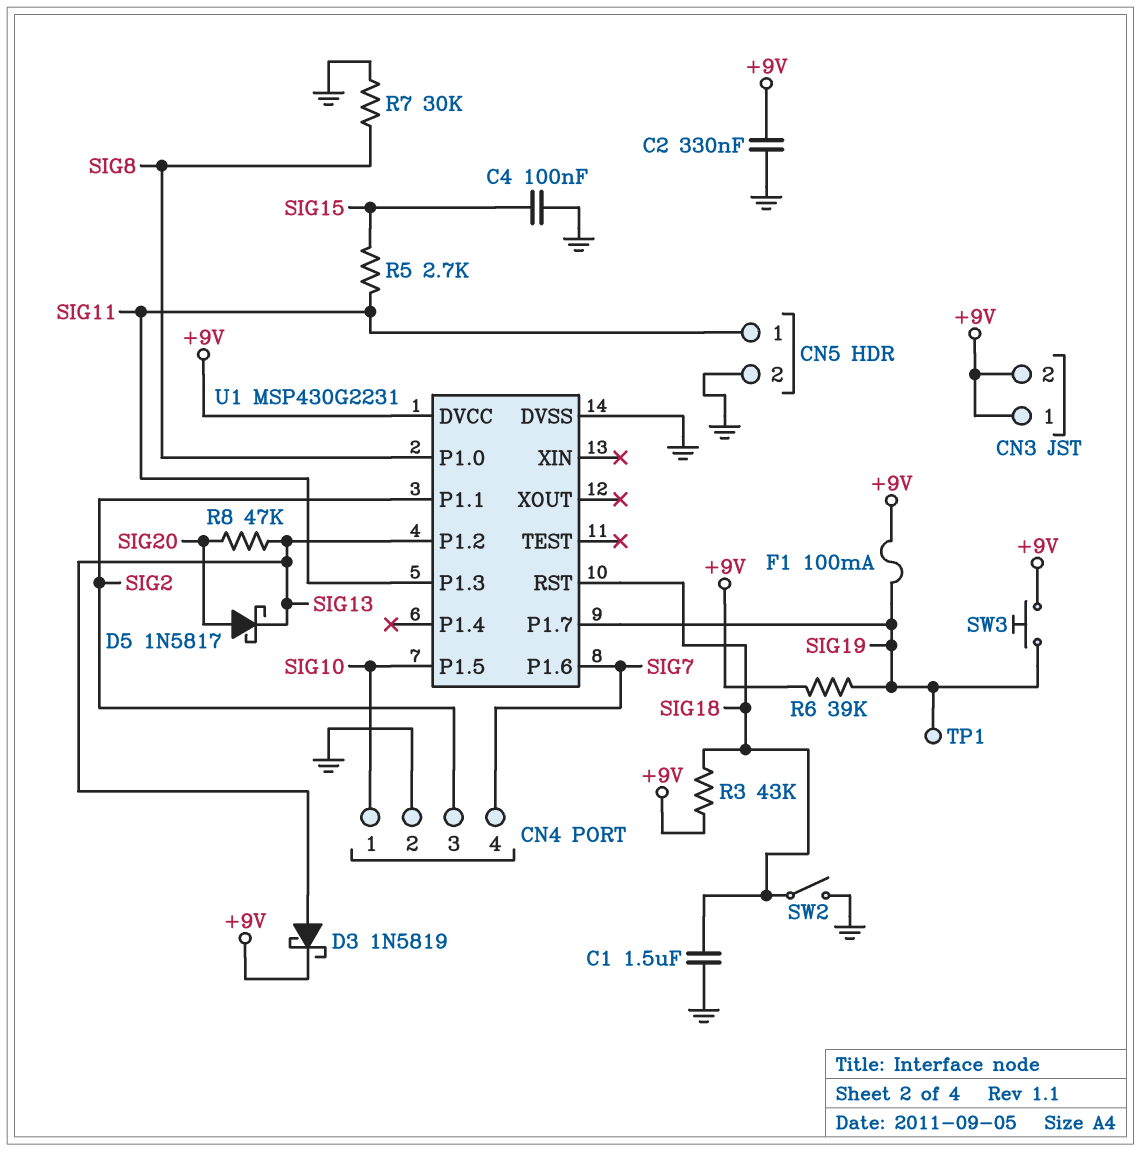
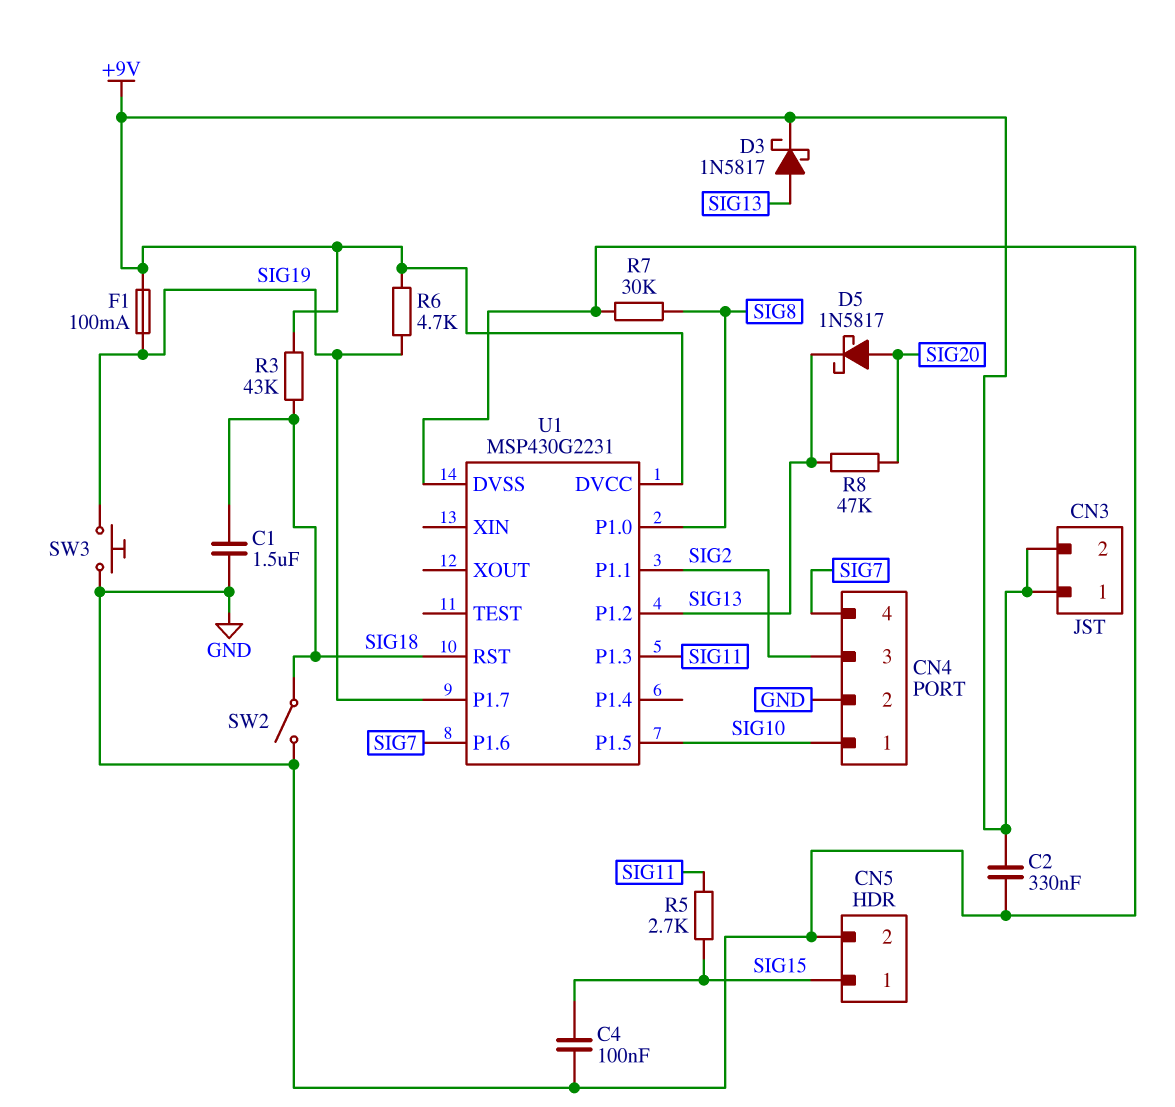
CN5 pin 1: SIG11 -> SIG15
D3: schottky 1N5819 (A SIG13, K +9V) -> schottky 1N5817 (A SIG13, K +9V)
R6: 39k (+9V, SIG19) -> 4.7k (+9V, SIG19)
SW3: button (+9V, SIG19) -> button (GND, SIG19)
TP1: test point (SIG19) -> none

